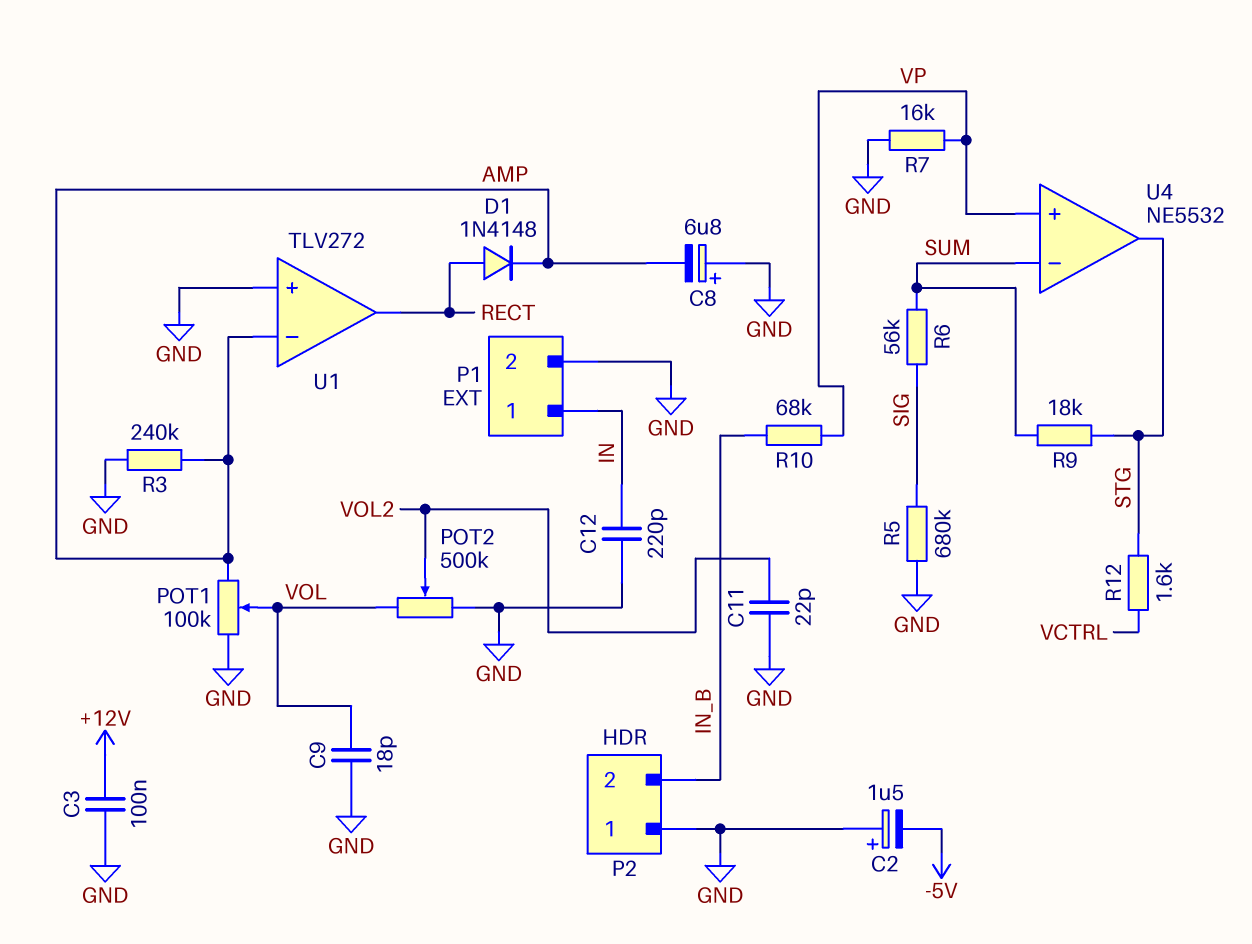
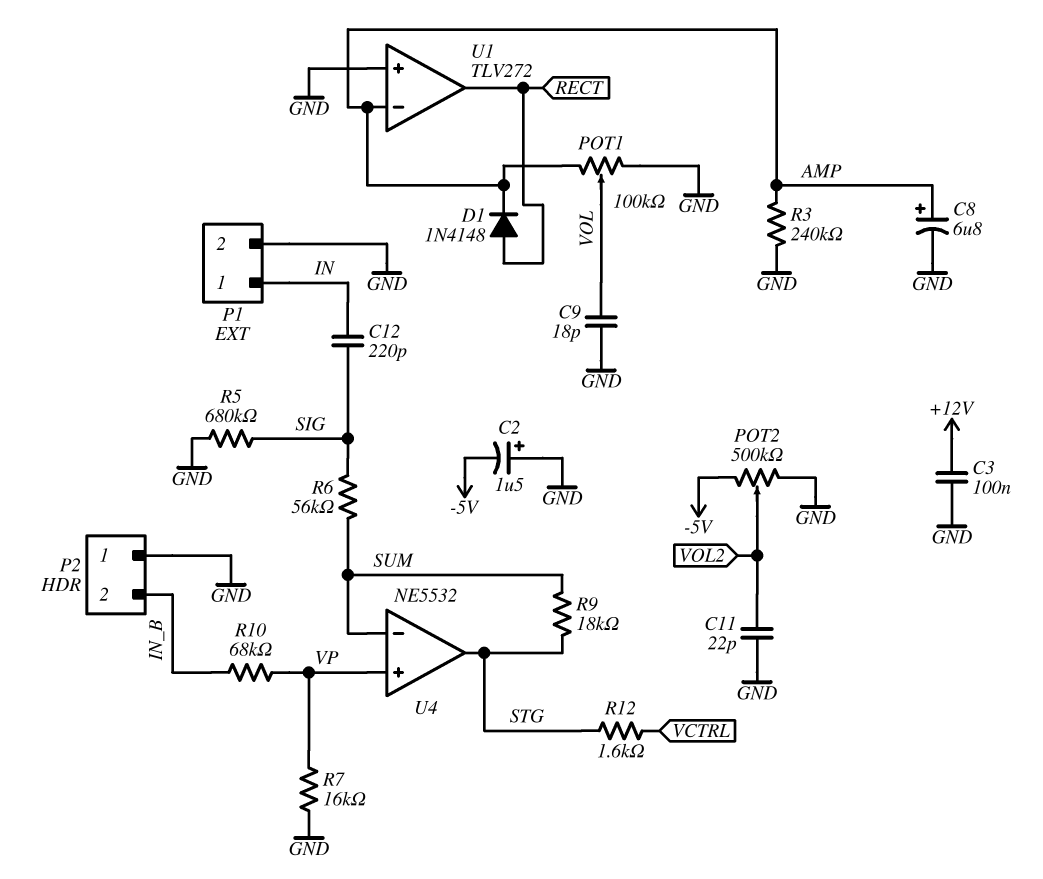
C8: 6.8uF (plus GND, minus AMP) -> 6.8uF (plus AMP, minus GND)
C12: 220pF (GND, IN) -> 220pF (IN, SIG)
POT2: 500k (GND, VOL, wiper VOL2) -> 500k (-5V, GND, wiper VOL2)

